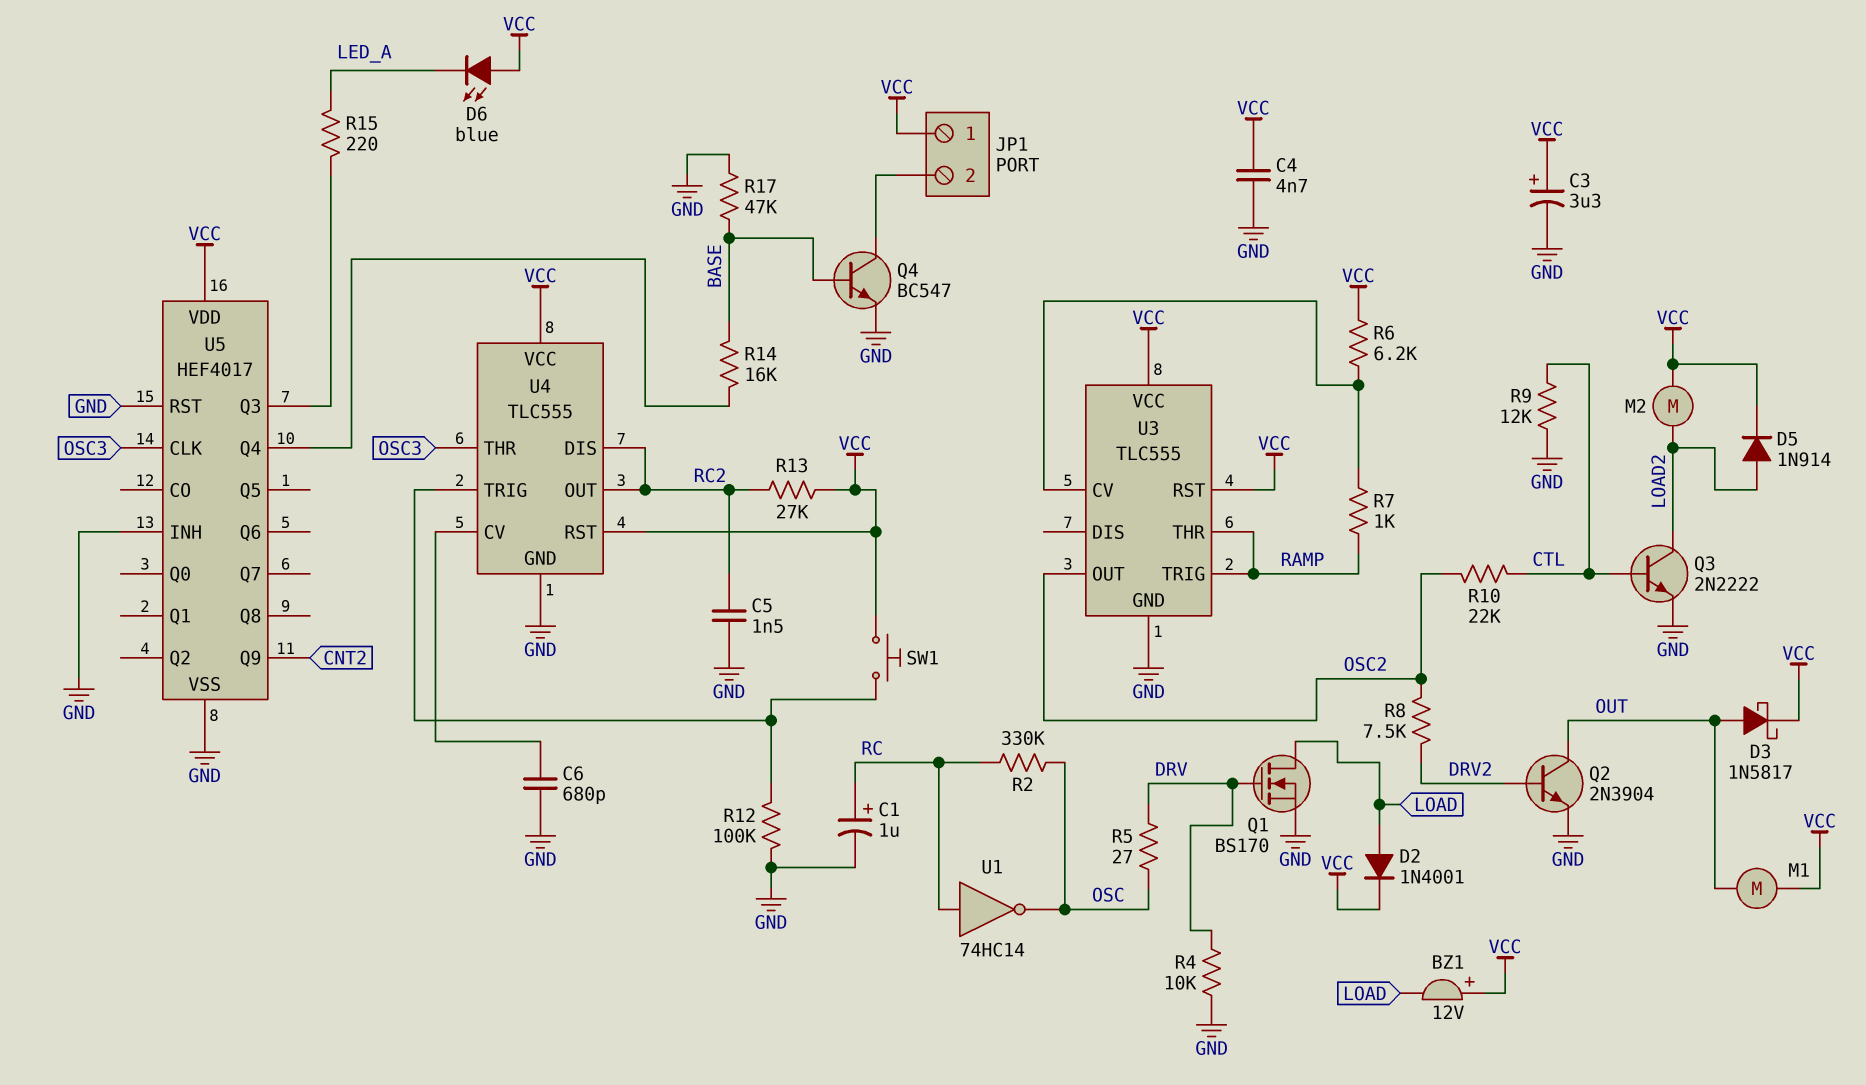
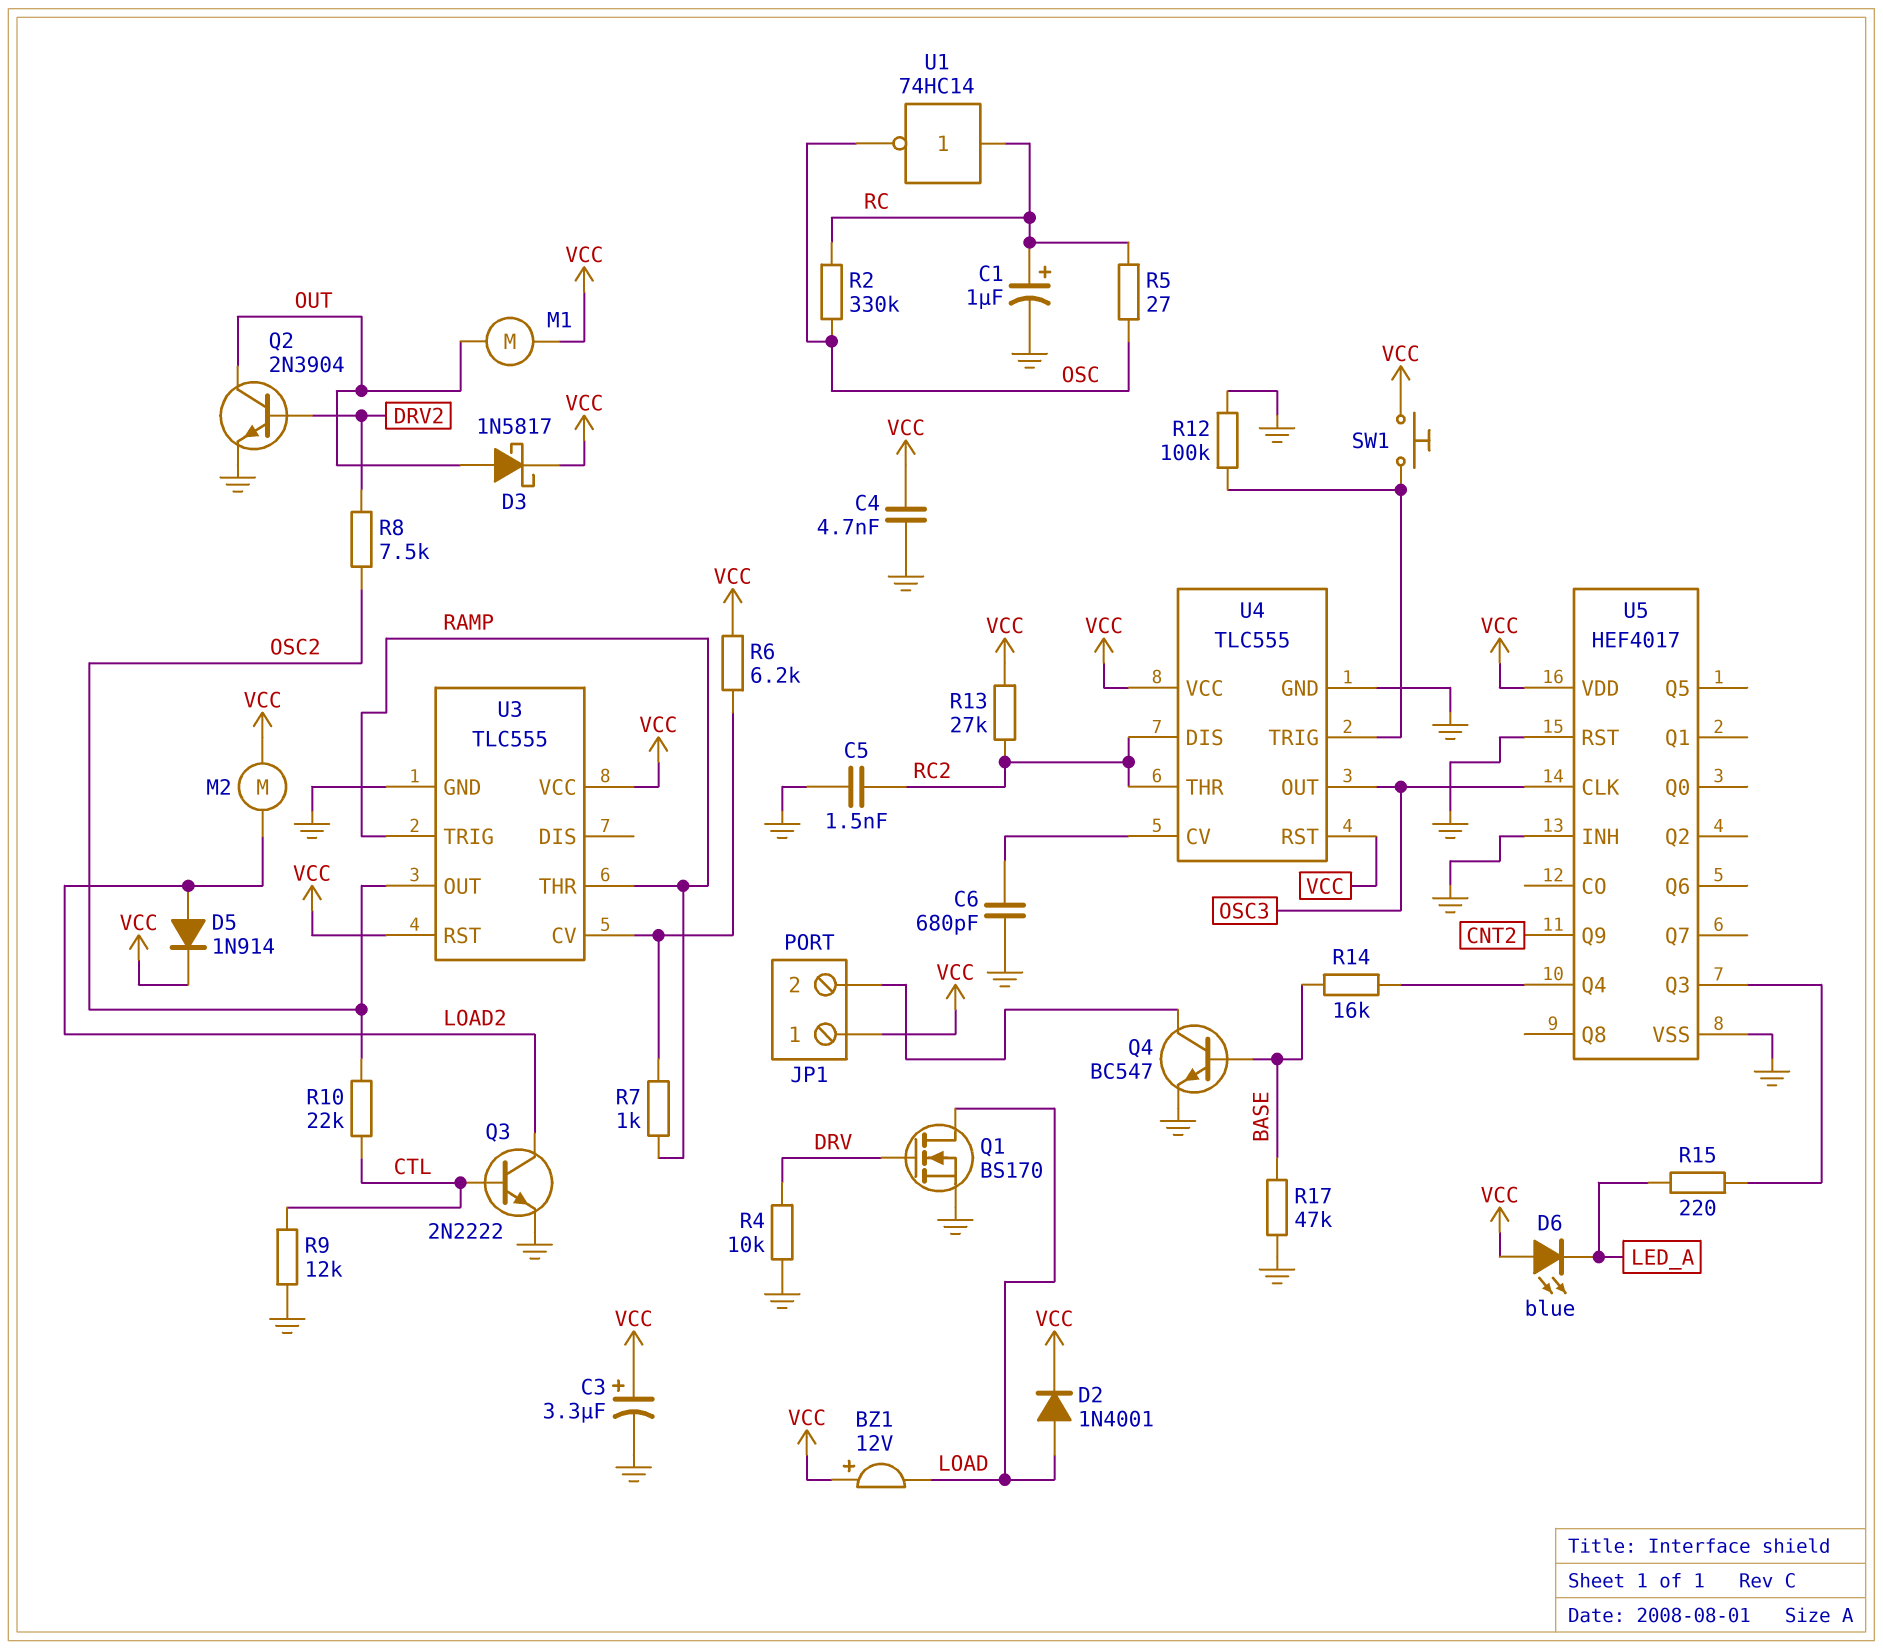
R5: 27 (DRV, OSC) -> 27 (OSC, RC)
U4 pin OUT: RC2 -> OSC3
U4 pin THR: OSC3 -> RC2

